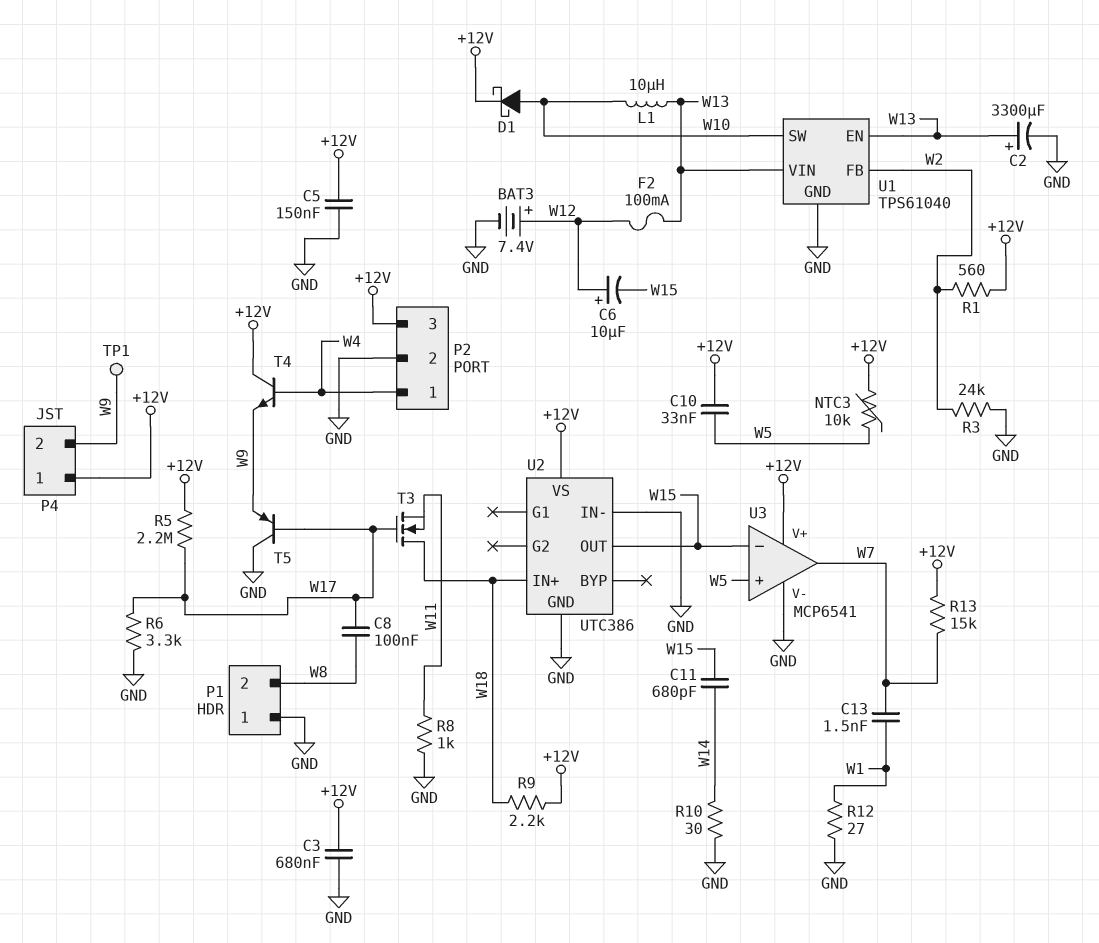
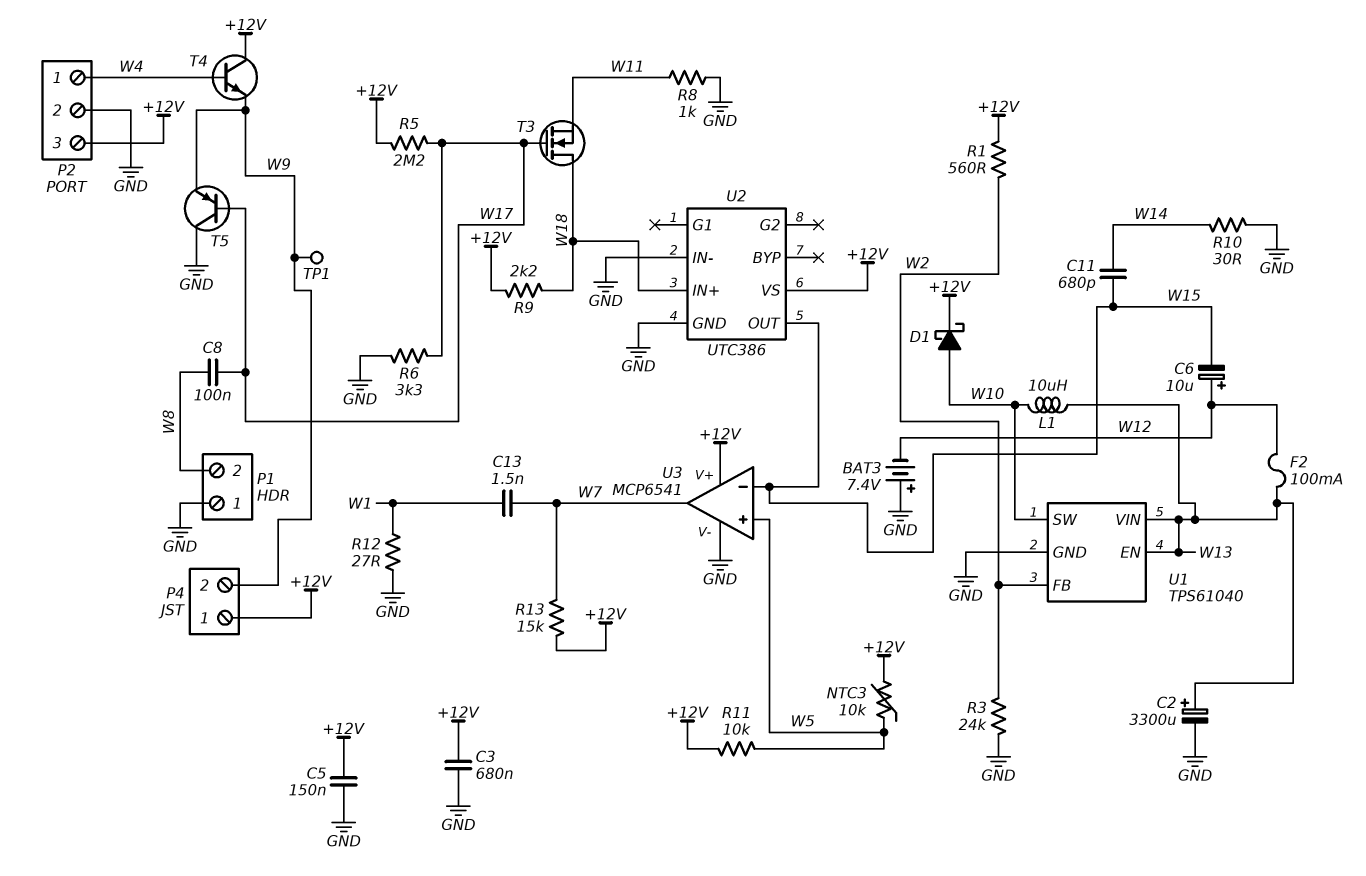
BAT3: 7.4V (plus W12, minus GND) -> 7.4V (plus GND, minus W12)
C10: 33nF (+12V, W5) -> none
R11: none -> 10k (+12V, W5)

